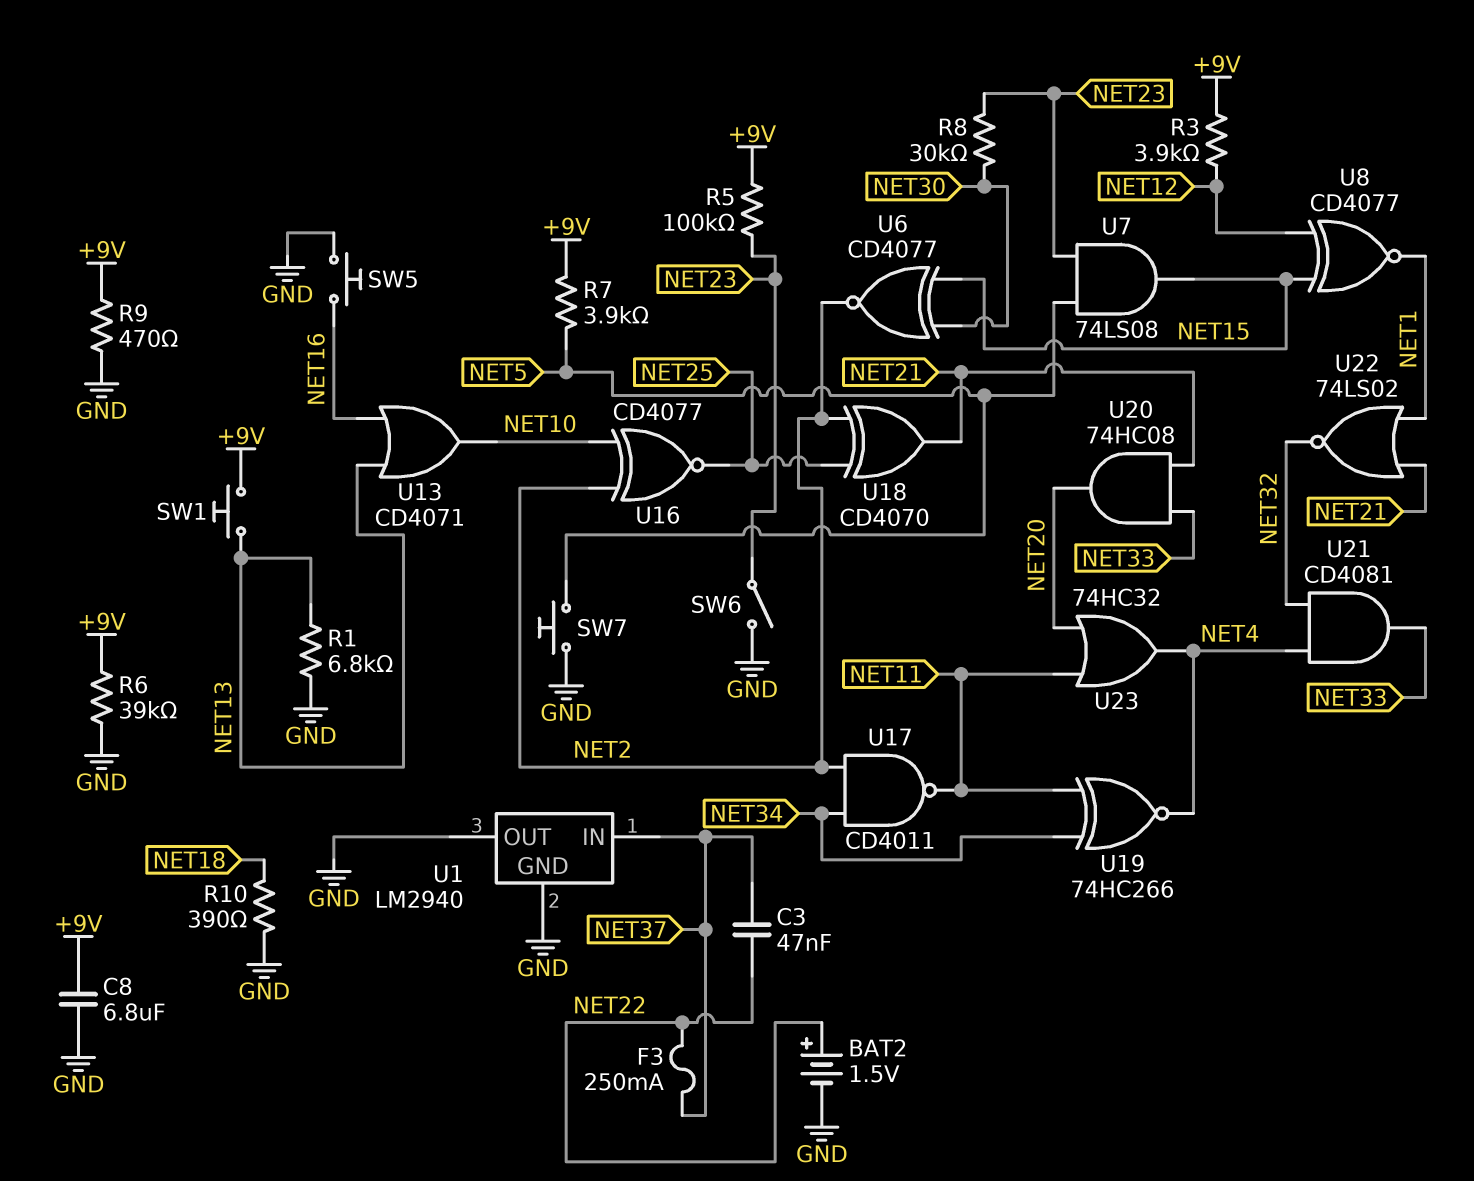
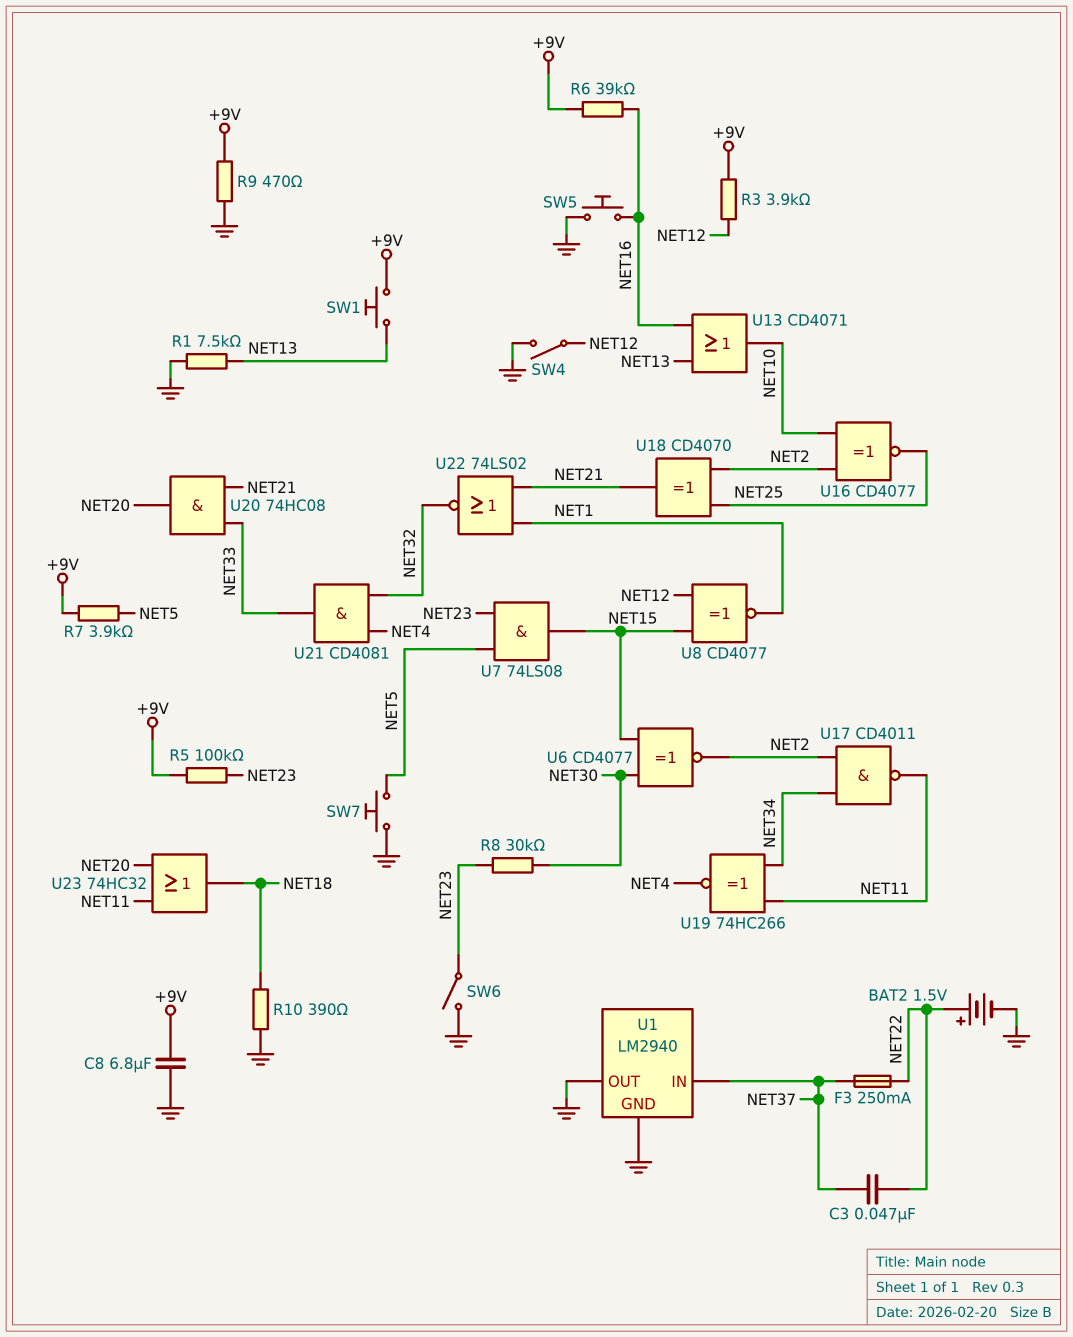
R1: 6.8k (GND, NET13) -> 7.5k (GND, NET13)
R6: 39k (+9V, GND) -> 39k (+9V, NET16)
SW4: none -> switch (GND, NET12)
U23: OR 74HC32 (in NET11, in NET20, out NET4) -> OR 74HC32 (in NET11, in NET20, out NET18)

